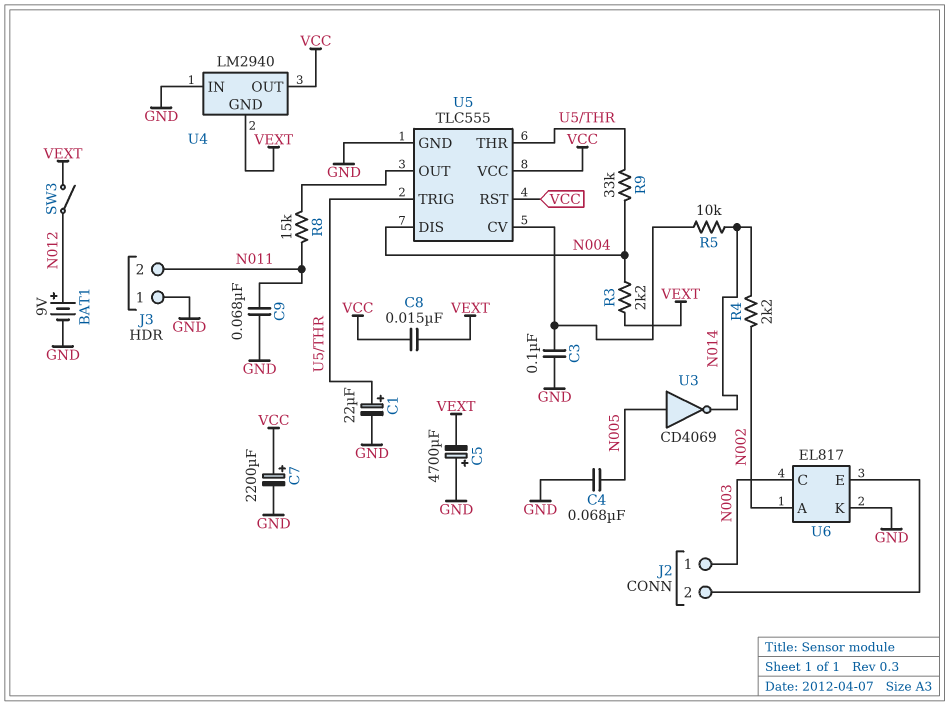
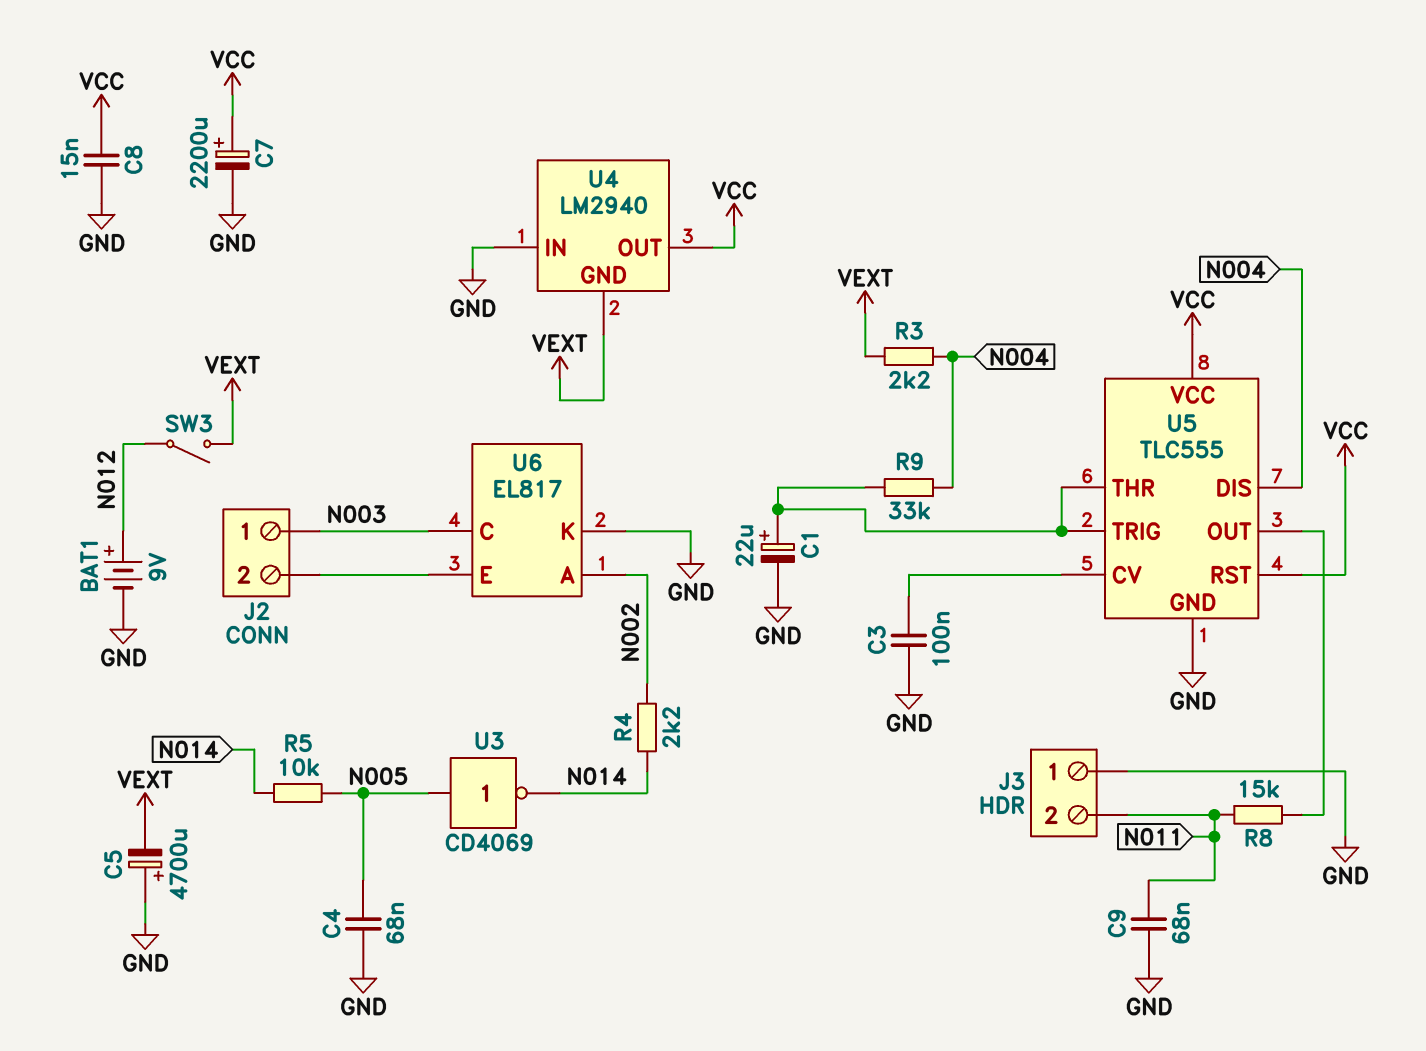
C8: 15nF (VCC, VEXT) -> 15nF (GND, VCC)
R5: 10k (N014, U5/CV) -> 10k (N005, N014)

